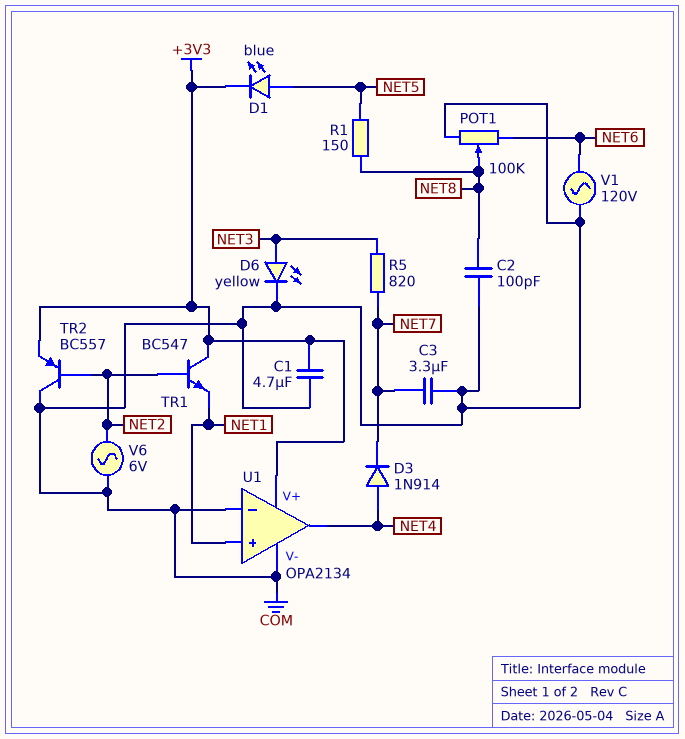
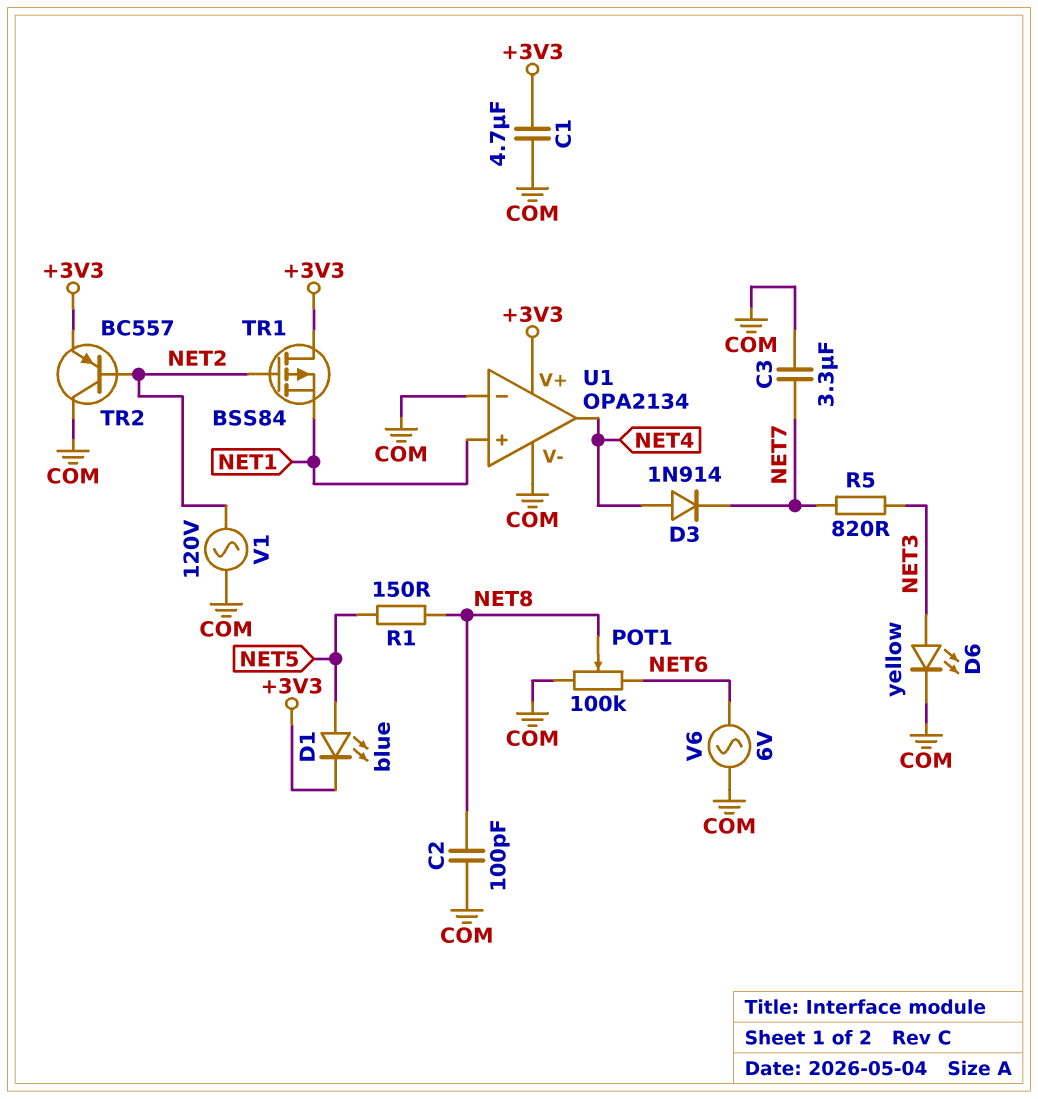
TR1: NPN BC547 (B NET2, C +3V3, E NET1) -> PMOS BSS84 (G NET2, D +3V3, S NET1)
V1: AC 120V (COM, NET6) -> AC 120V (COM, NET2)
V6: AC 6V (COM, NET2) -> AC 6V (COM, NET6)

